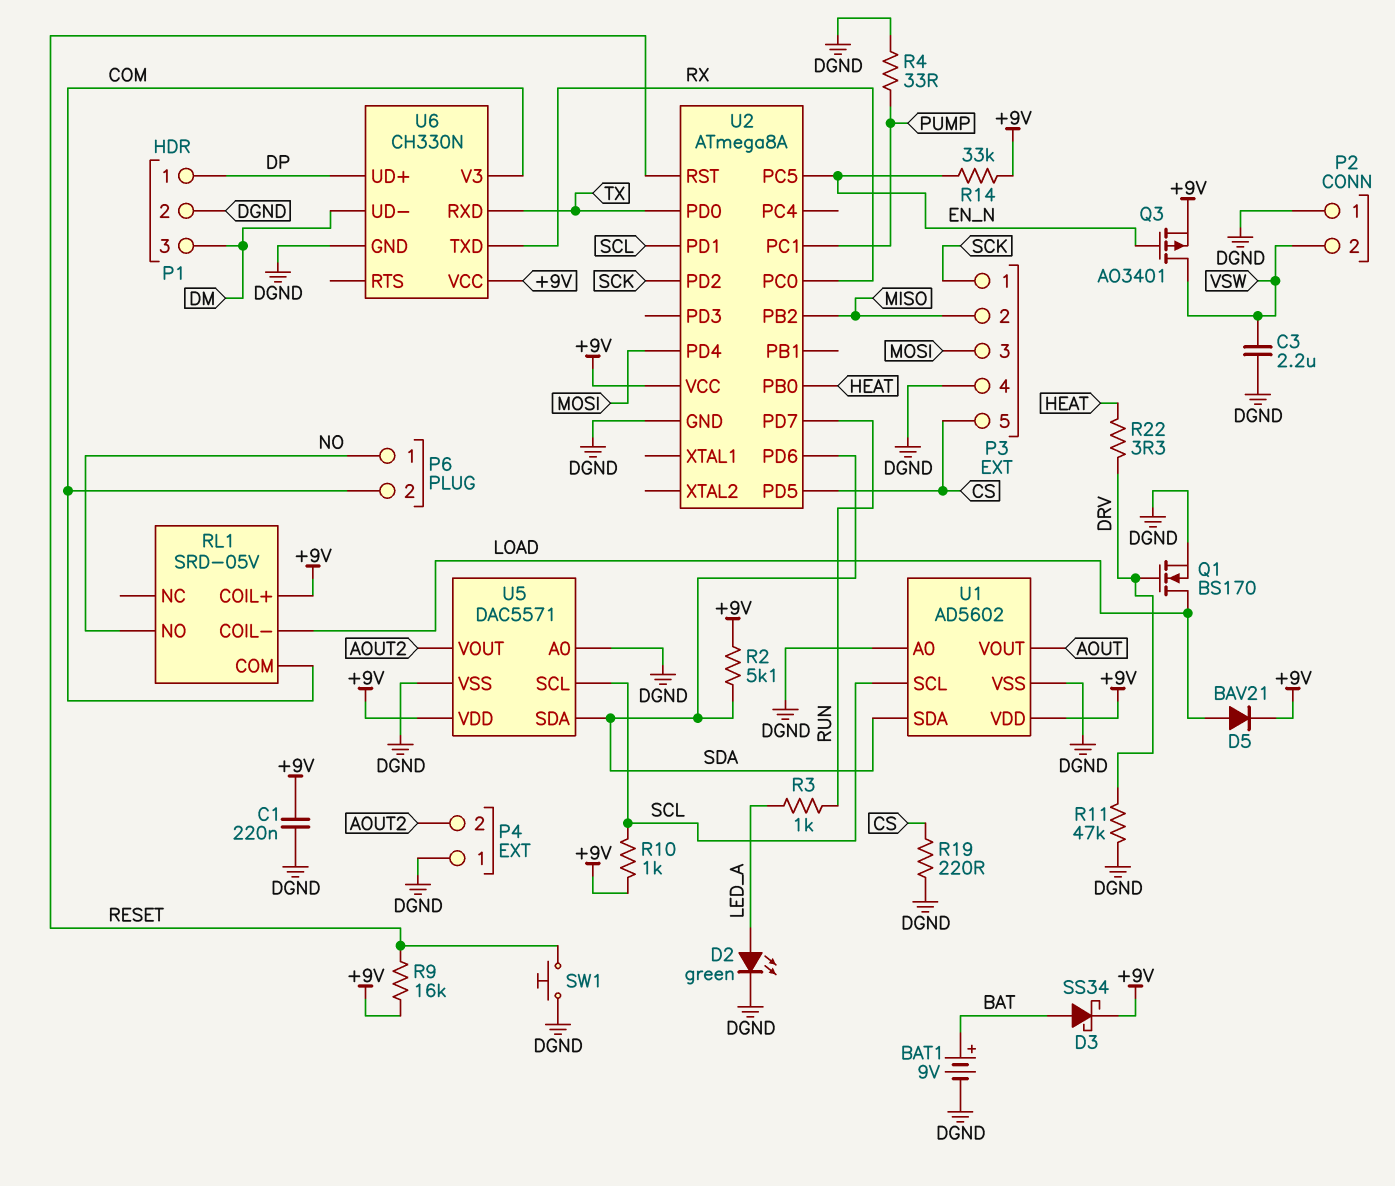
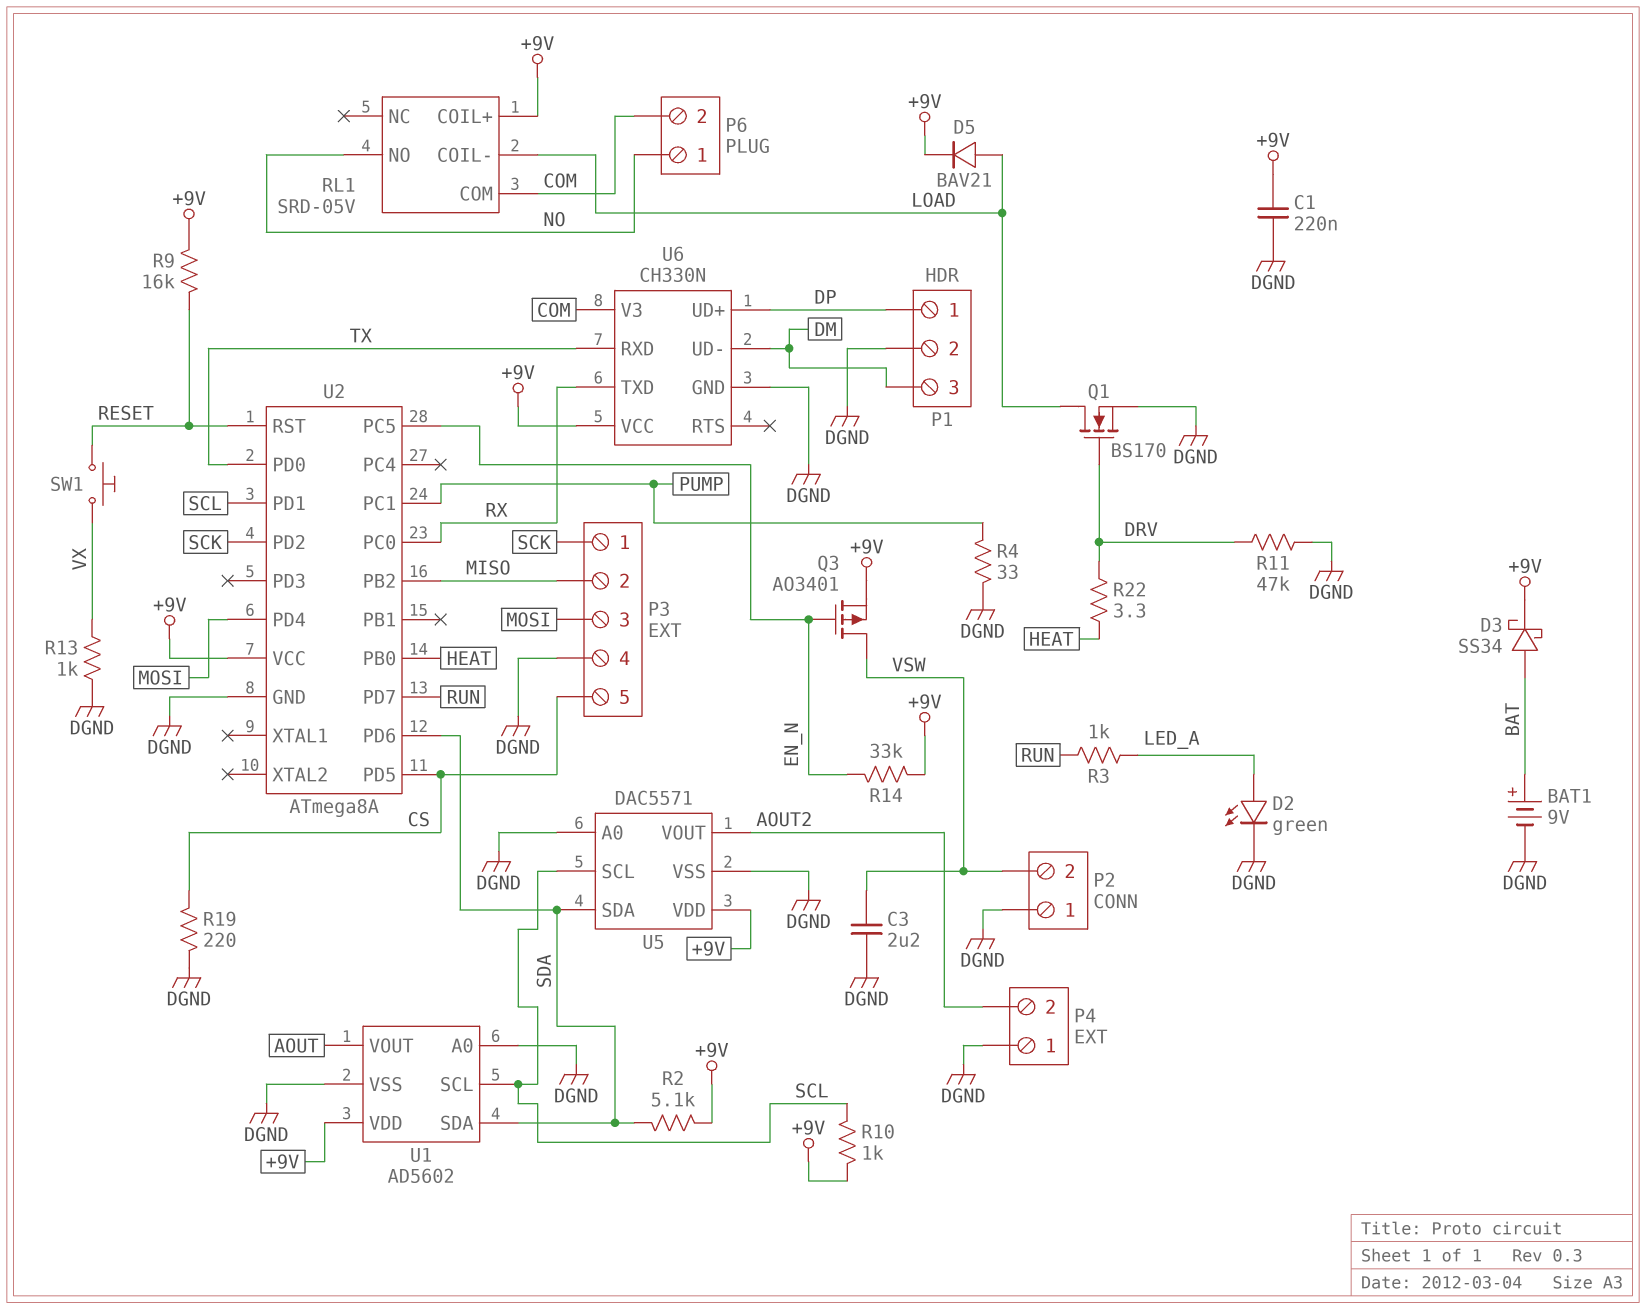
R13: none -> 1k (DGND, VX)
SW1: button (DGND, RESET) -> button (RESET, VX)

